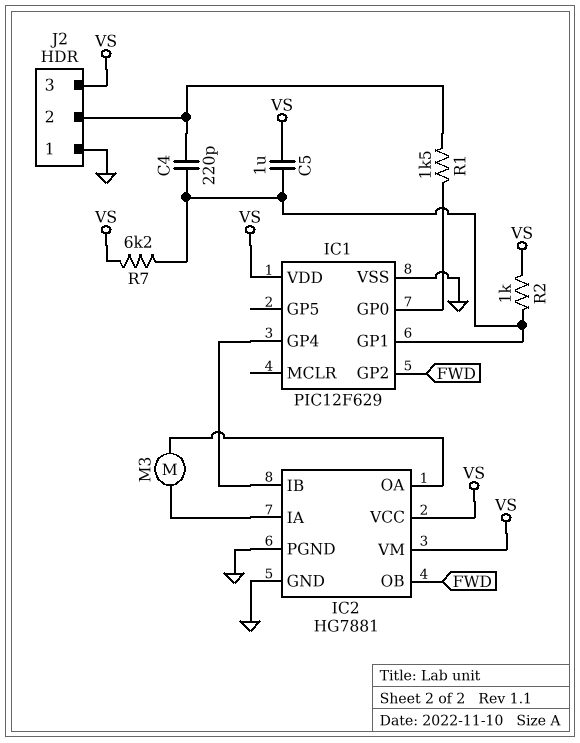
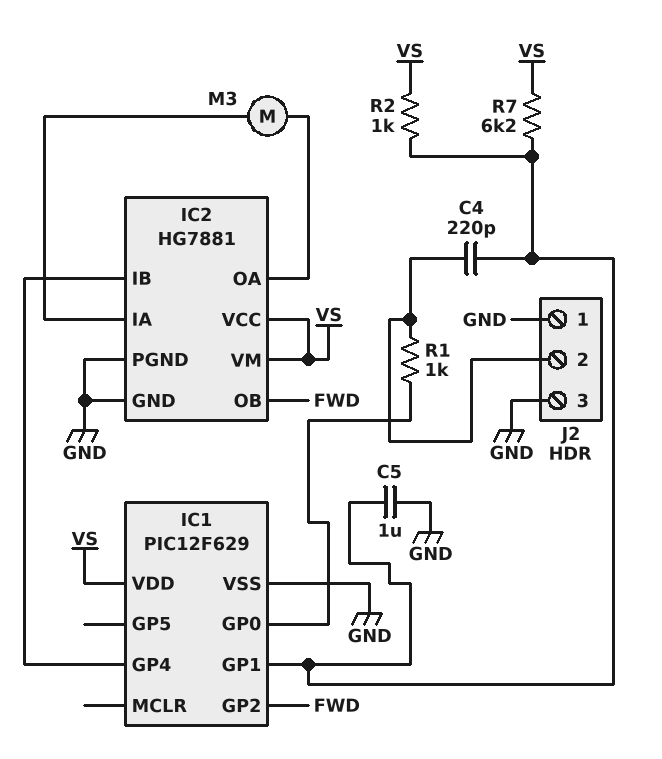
C5: 1uF (IC1/GP1, VS) -> 1uF (GND, IC1/GP1)
J2 pin 3: VS -> GND
R1: 1.5k (IC1/GP0, J2/2) -> 1k (IC1/GP0, J2/2)

